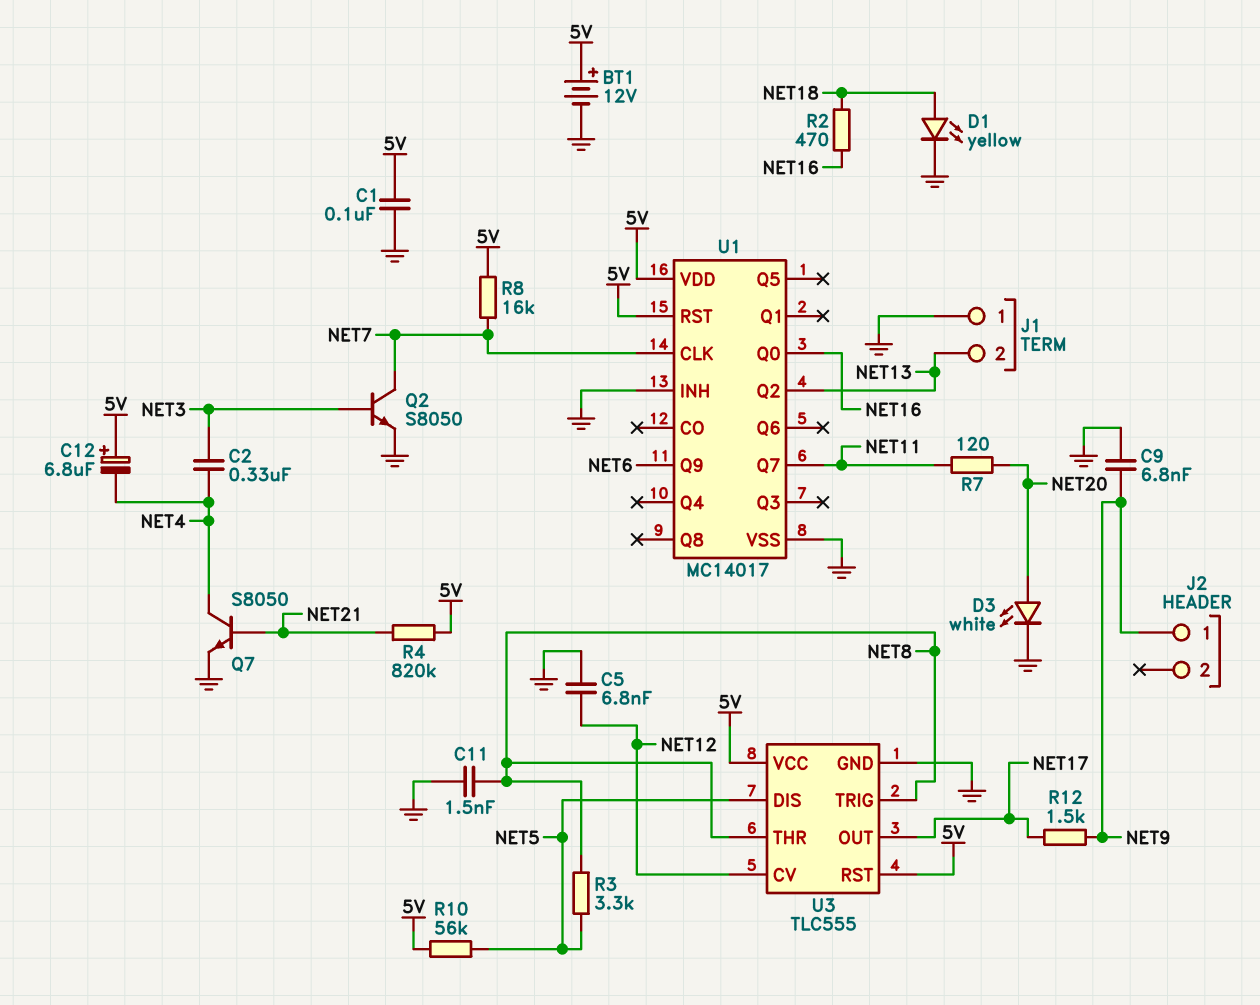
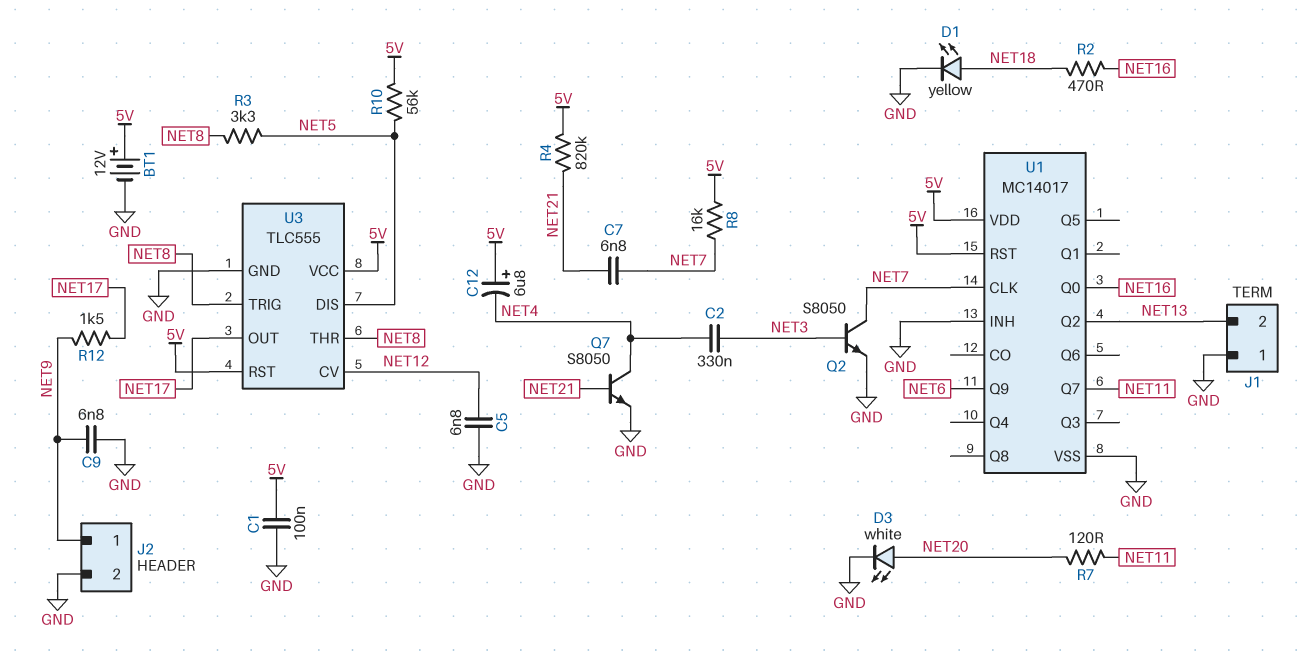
C7: none -> 6.8nF (NET7, NET21)
C11: 1.5nF (GND, NET8) -> none
J2 pin 2: none -> GND

